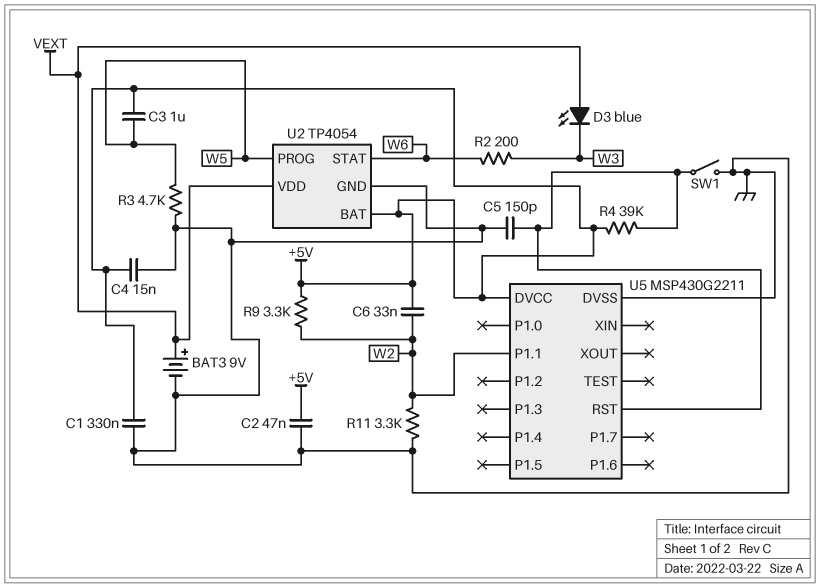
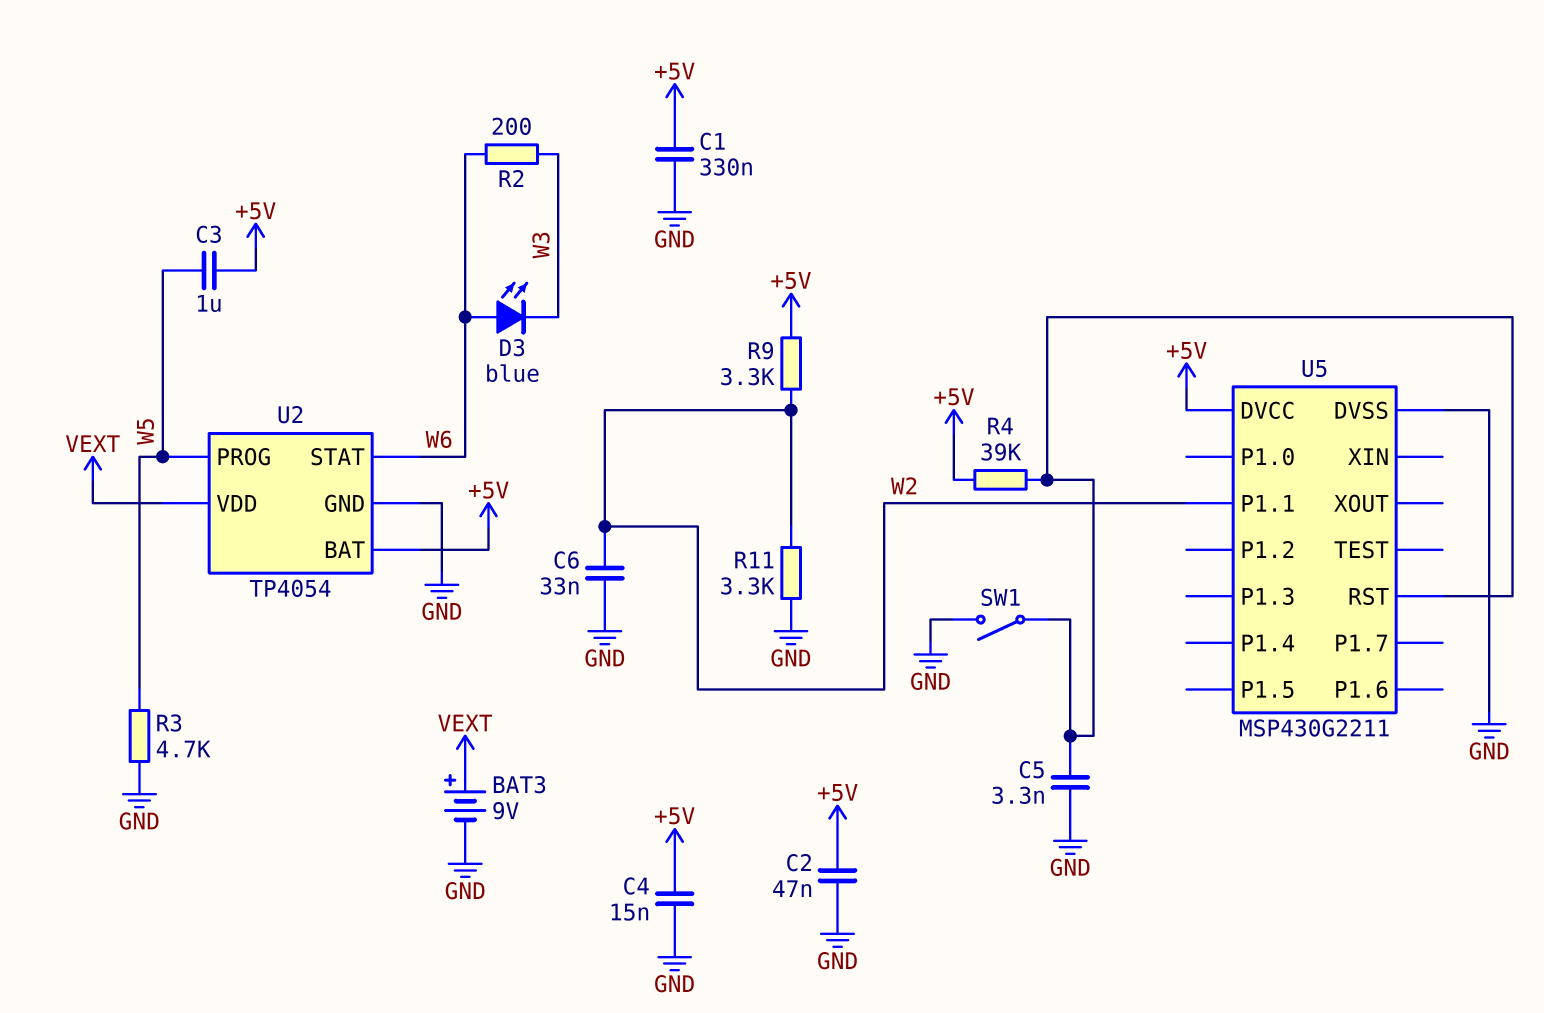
C5: 150pF (GND, U5/RST) -> 3.3nF (GND, U5/RST)
C6: 33nF (+5V, W2) -> 33nF (GND, W2)
D3: LED blue (A VEXT, K W3) -> LED blue (A W6, K W3)

